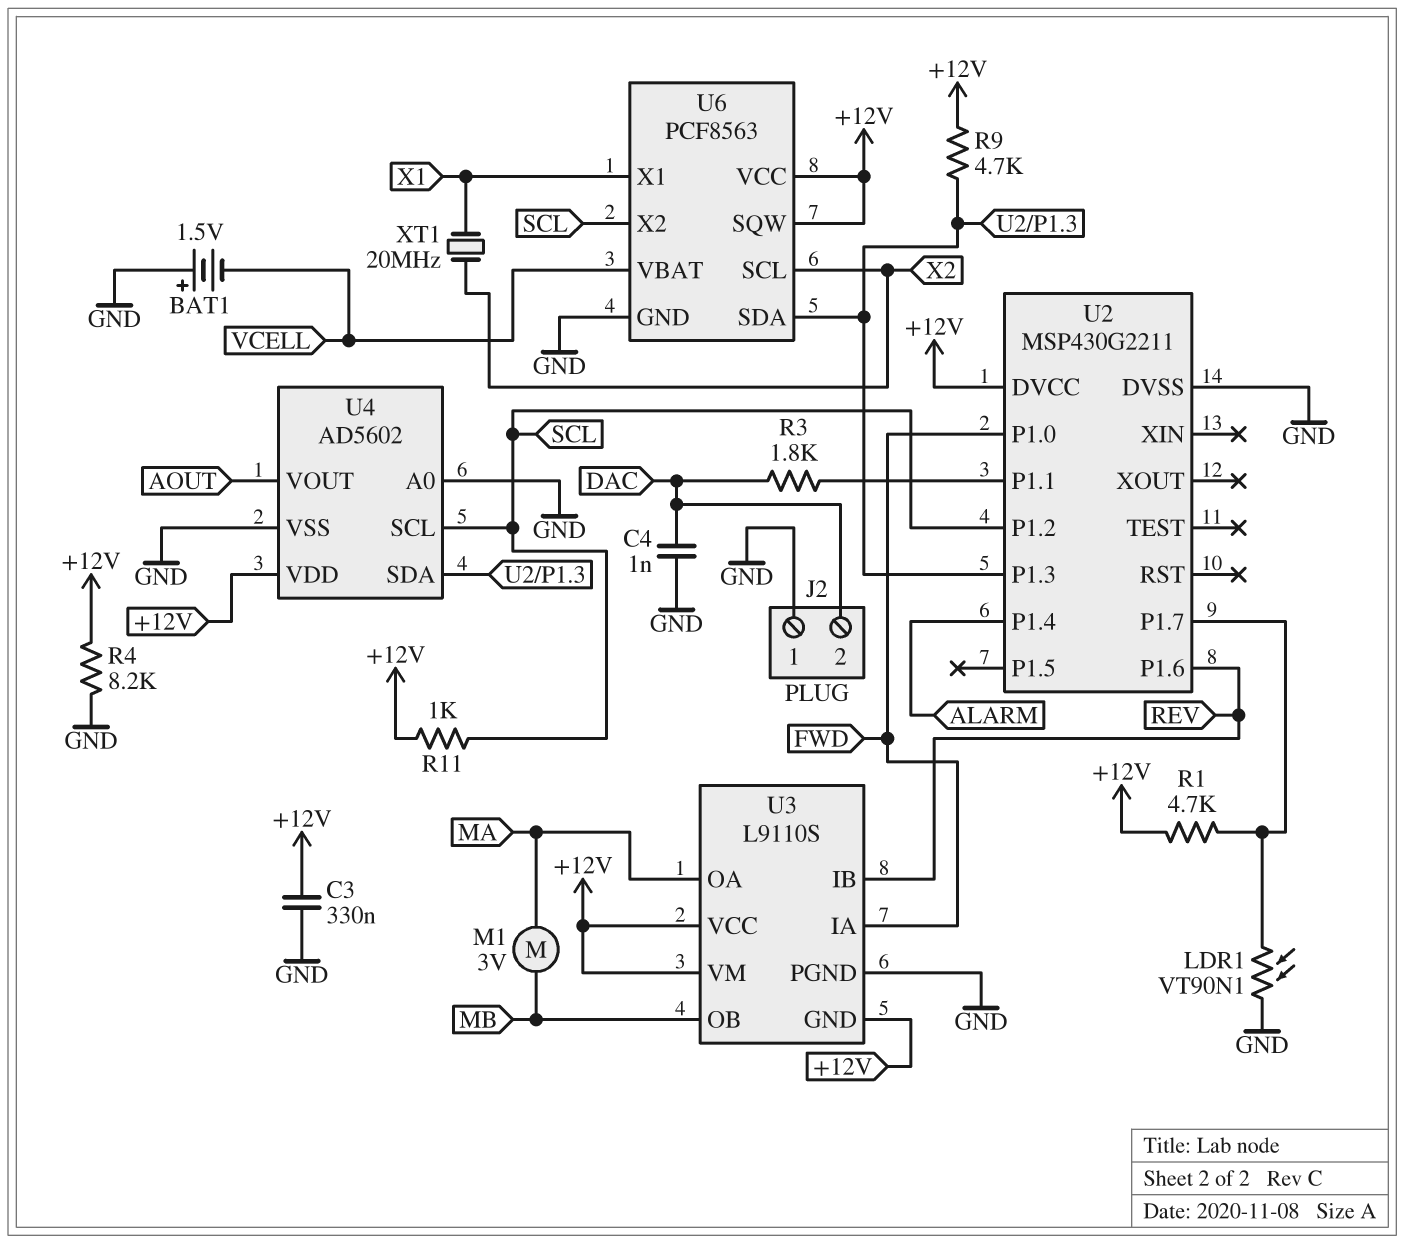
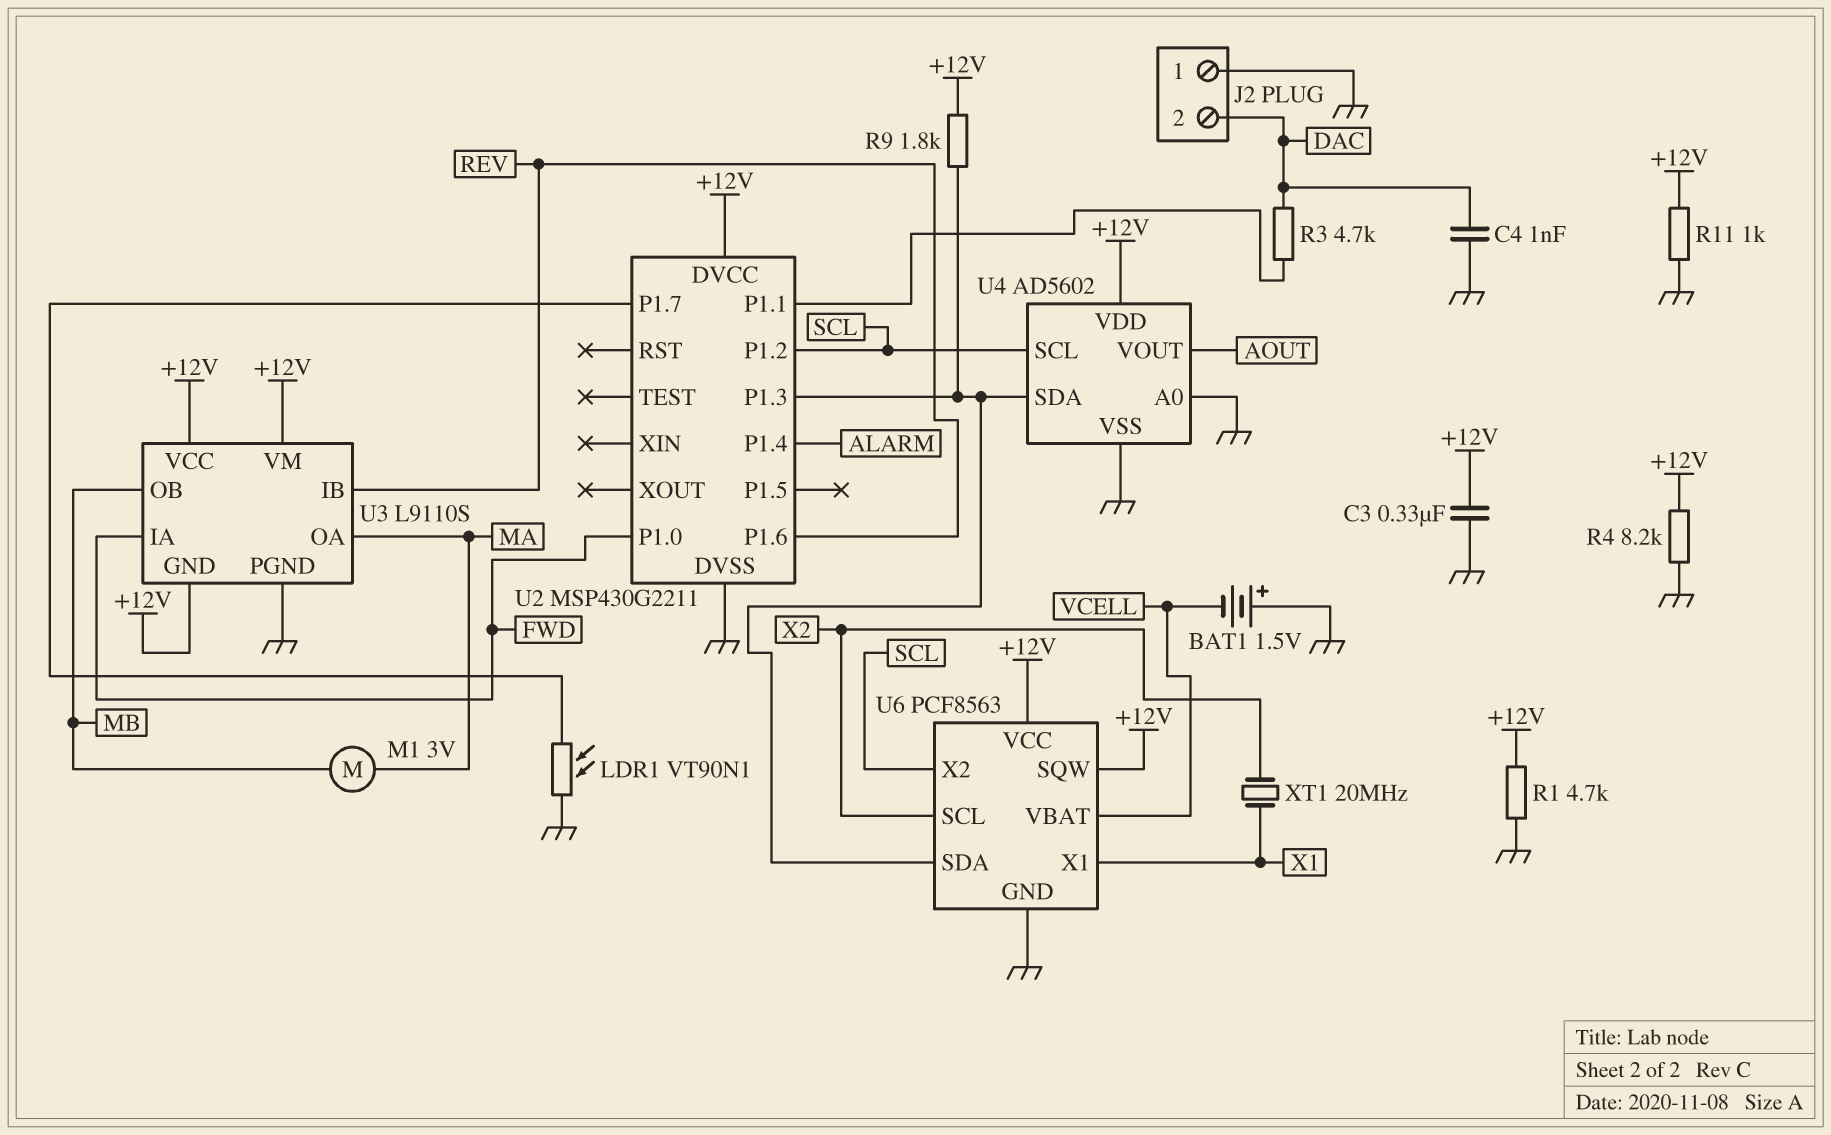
R1: 4.7k (+12V, U2/P1.7) -> 4.7k (+12V, GND)
R3: 1.8k (DAC, U2/P1.1) -> 4.7k (DAC, U2/P1.1)
R9: 4.7k (+12V, U2/P1.3) -> 1.8k (+12V, U2/P1.3)
R11: 1k (+12V, SCL) -> 1k (+12V, GND)

